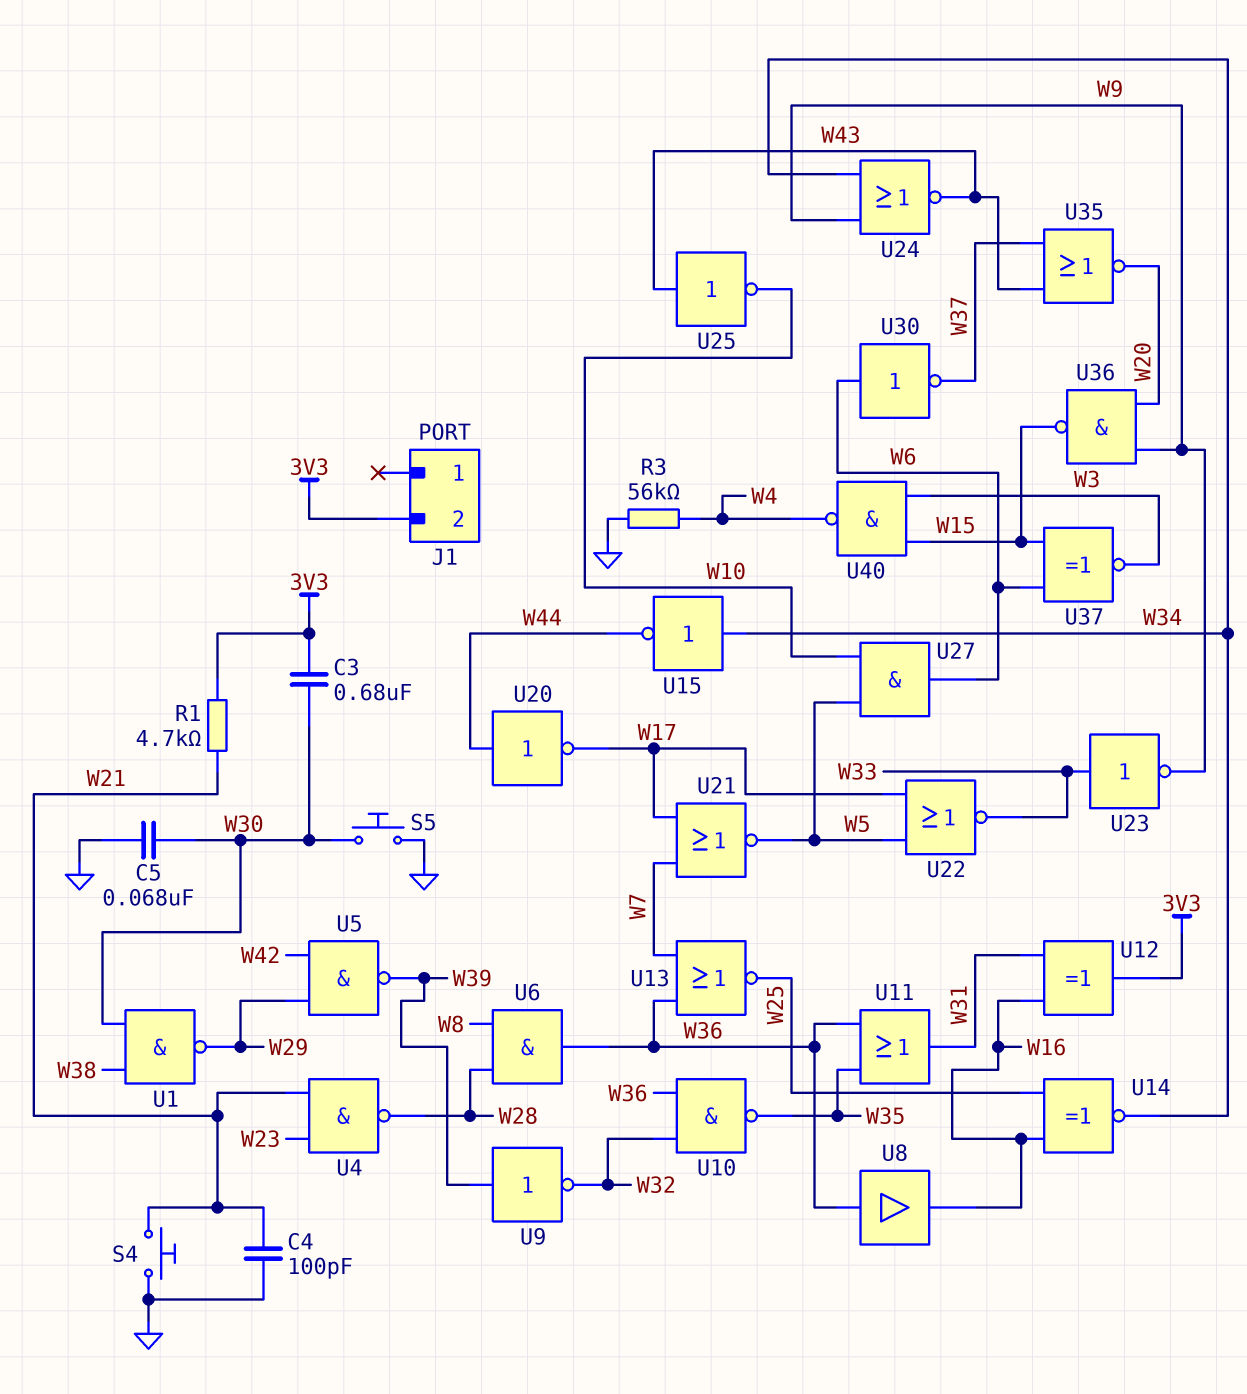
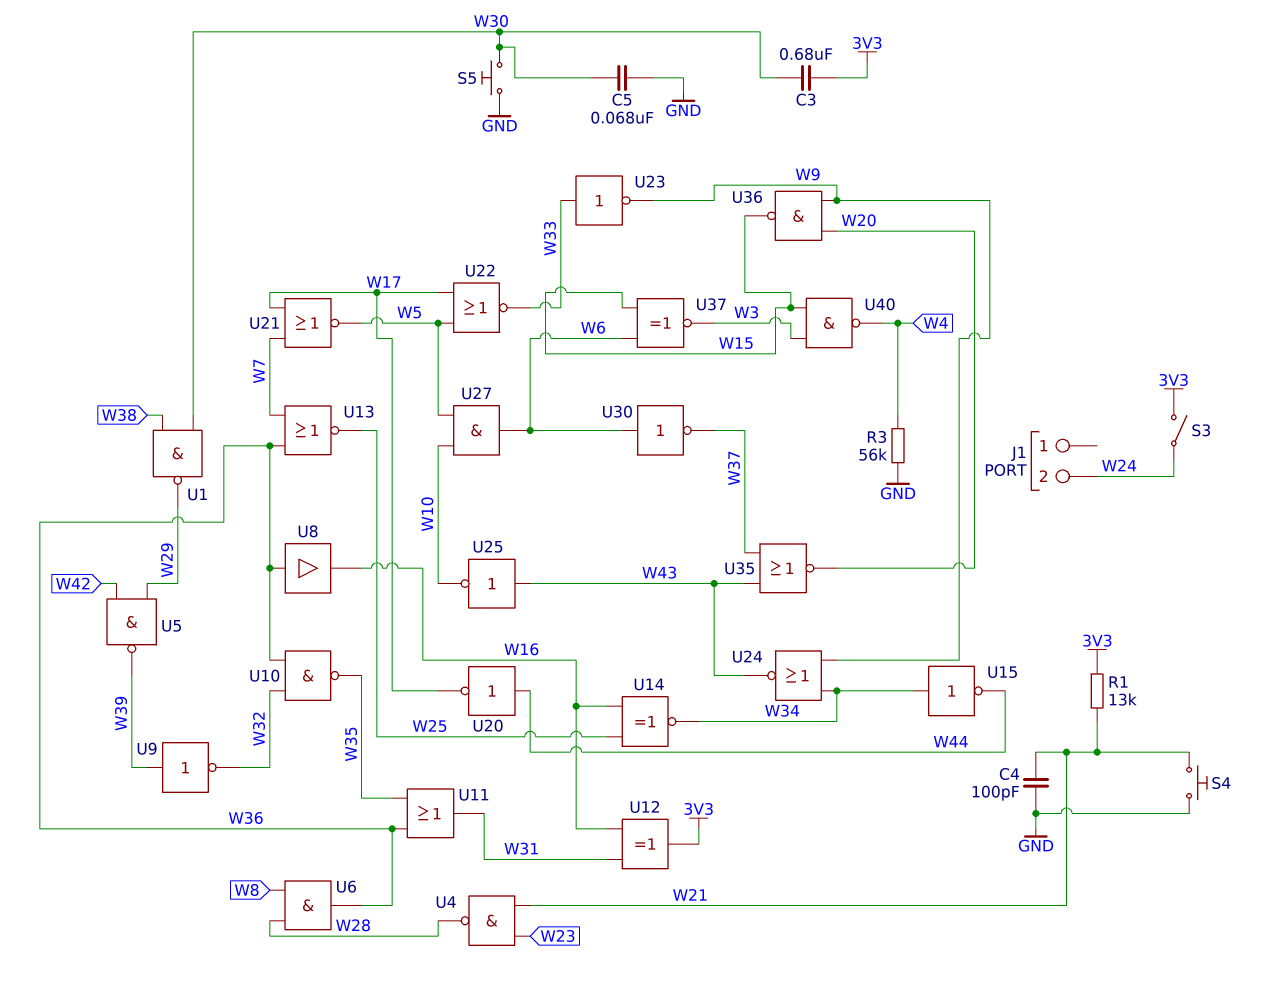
J1 pin 2: 3V3 -> W24
R1: 4.7k (3V3, W21) -> 13k (3V3, W21)
S3: none -> switch (3V3, W24)

